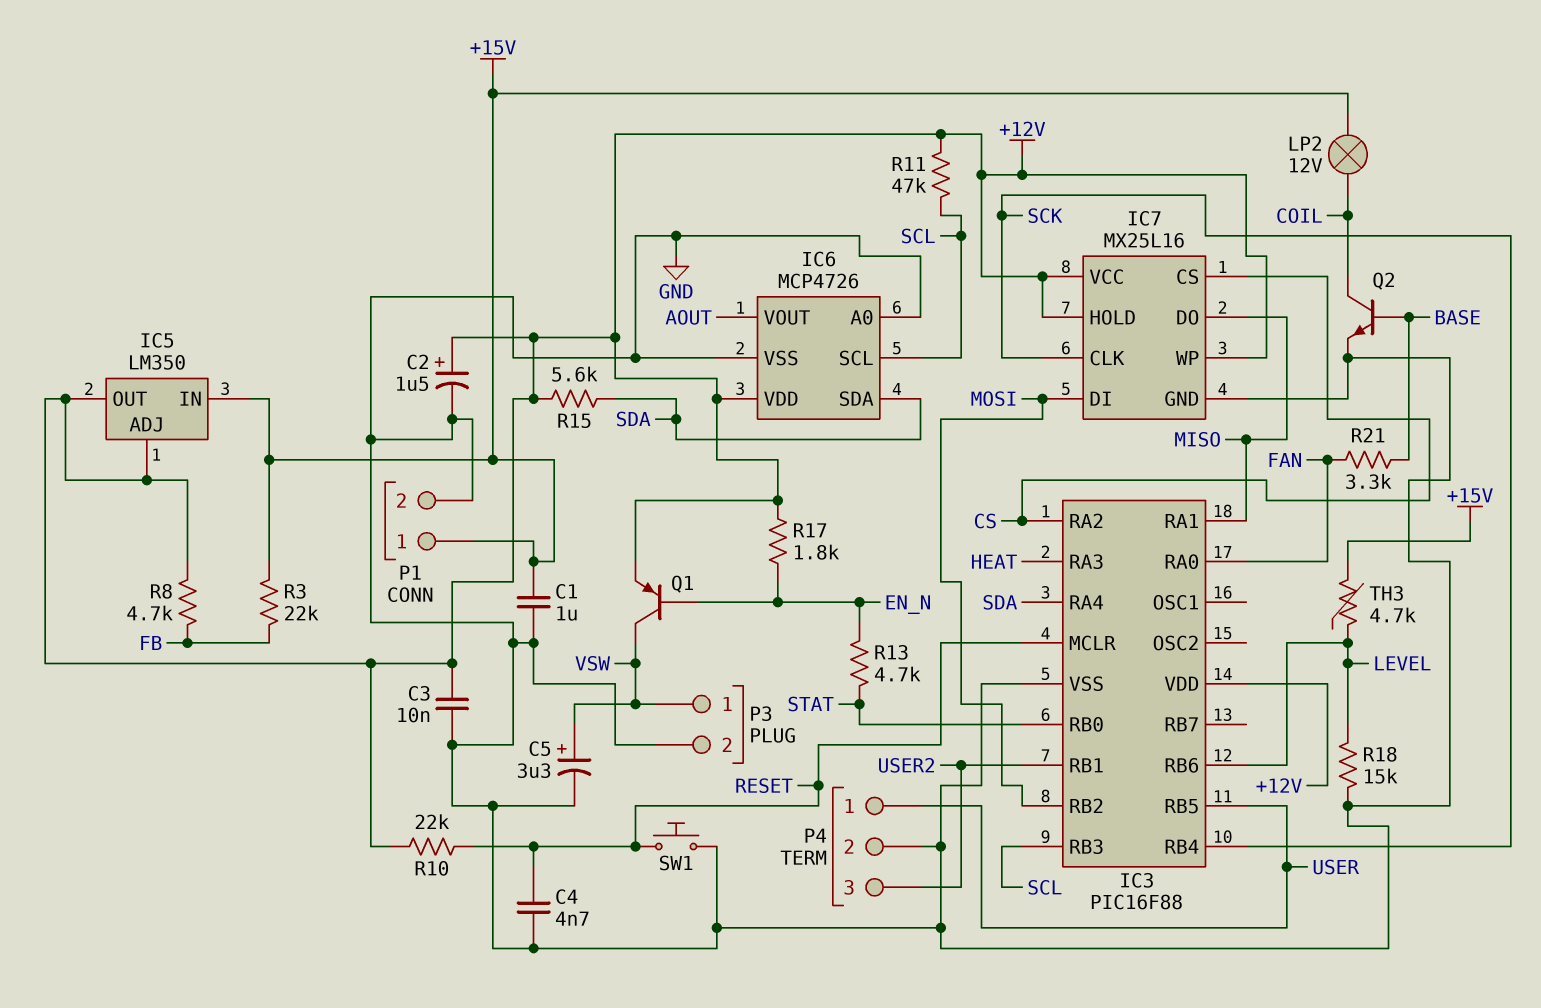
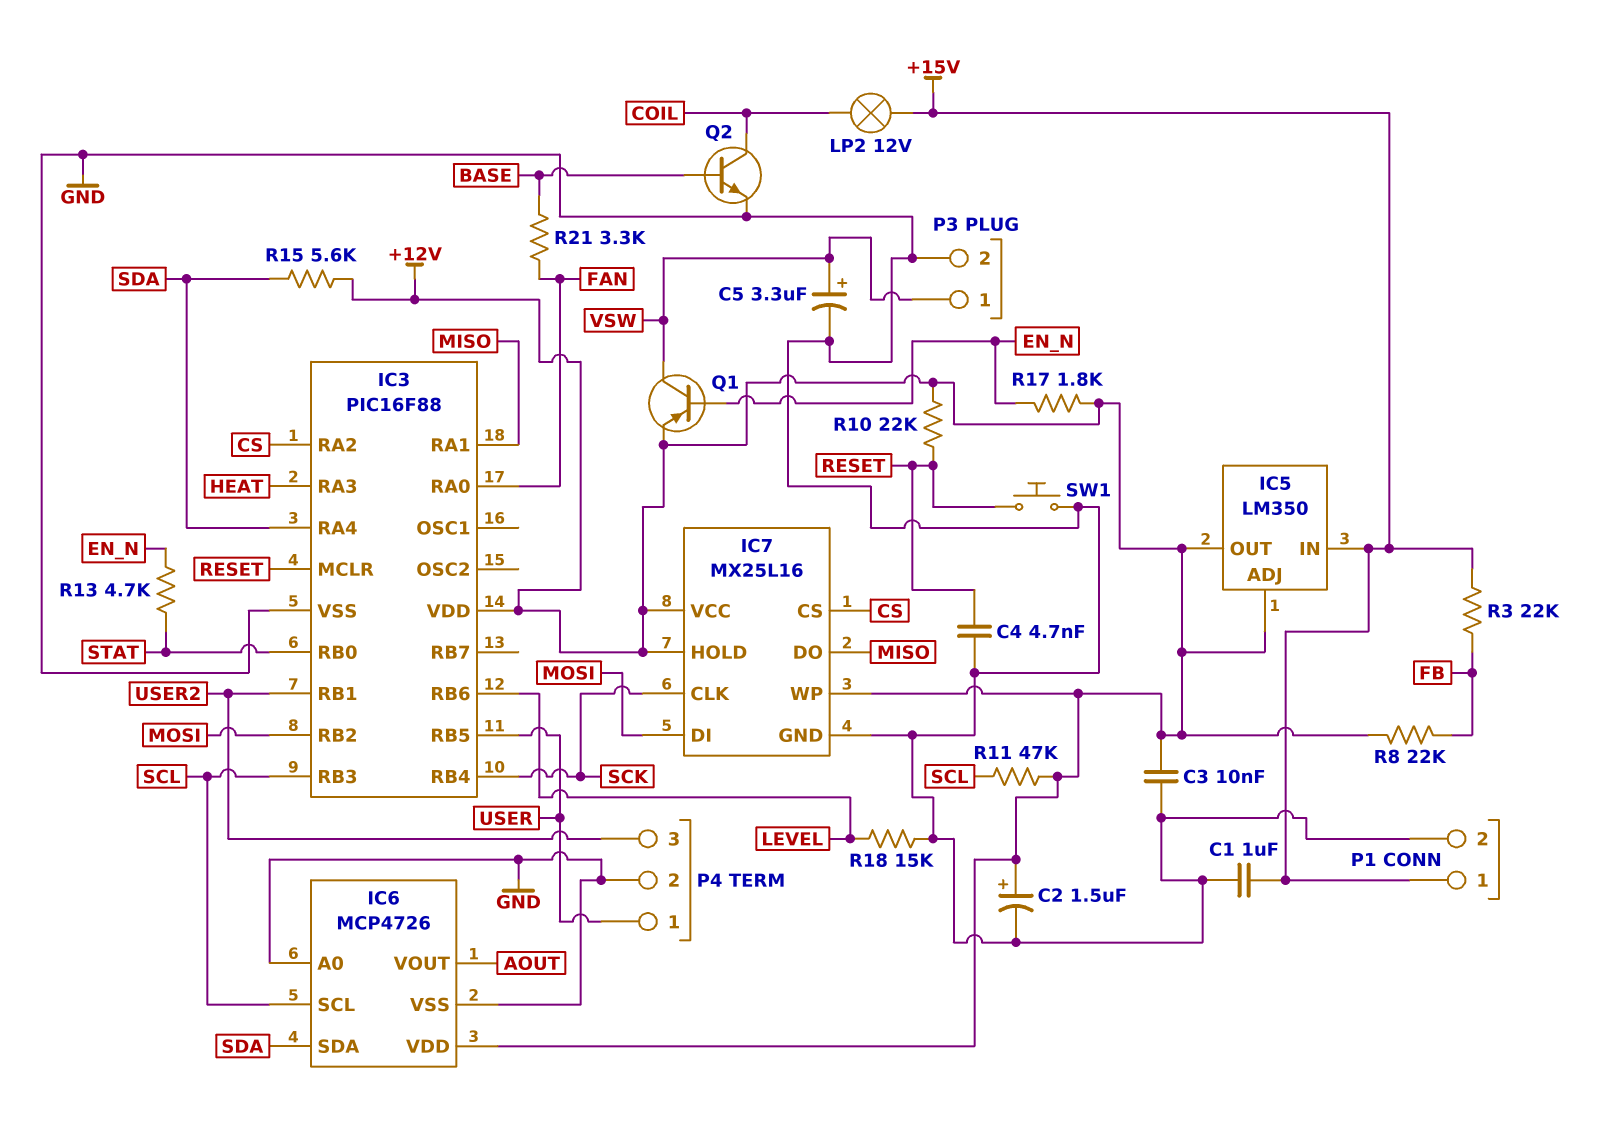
R8: 4.7k (+12V, FB) -> 22k (+12V, FB)
TH3: 4.7k (+15V, LEVEL) -> none

